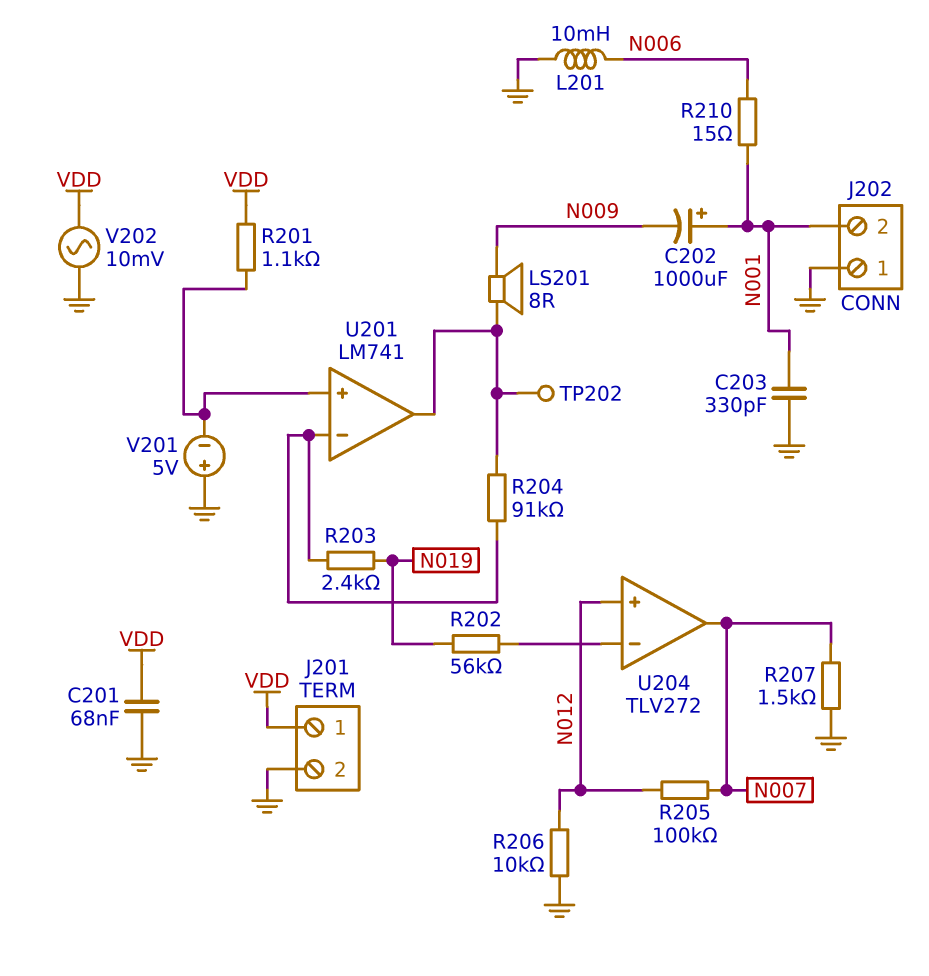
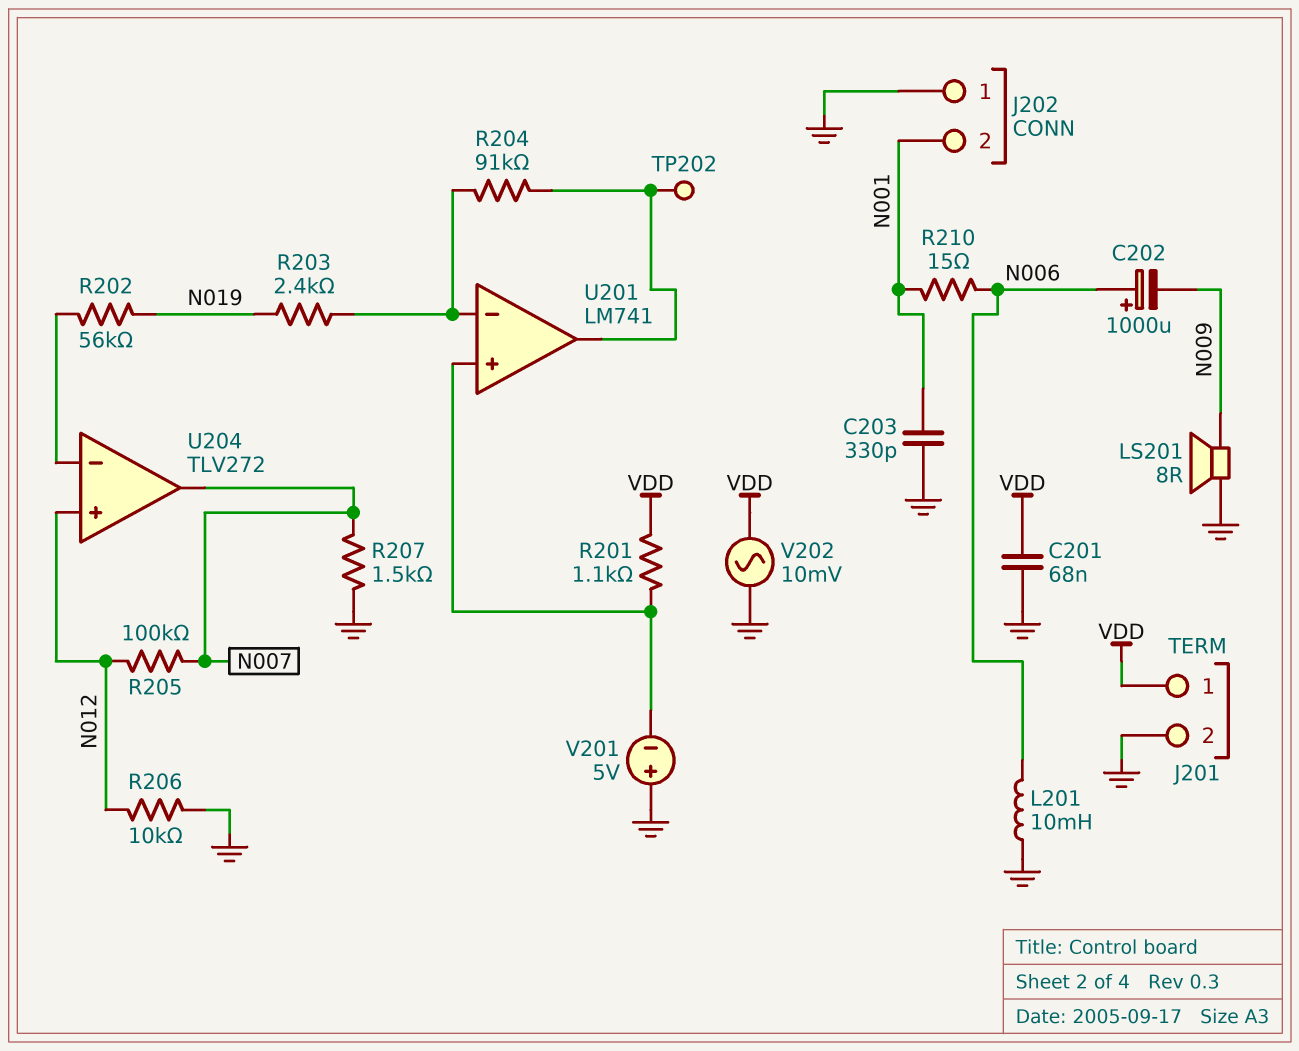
C202: 1000uF (plus N001, minus N009) -> 1000uF (plus N006, minus N009)
LS201: speaker 8R (N009, U201/out) -> speaker 8R (GND, N009)

